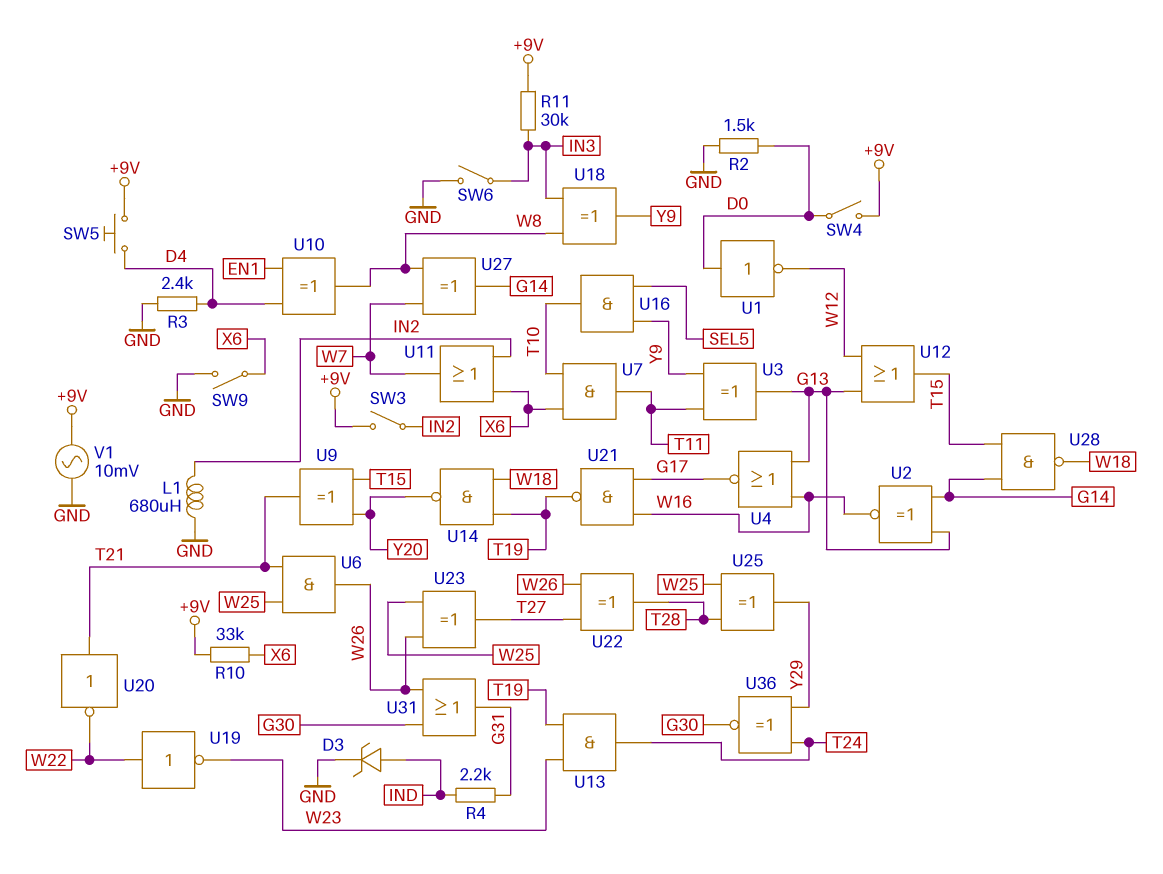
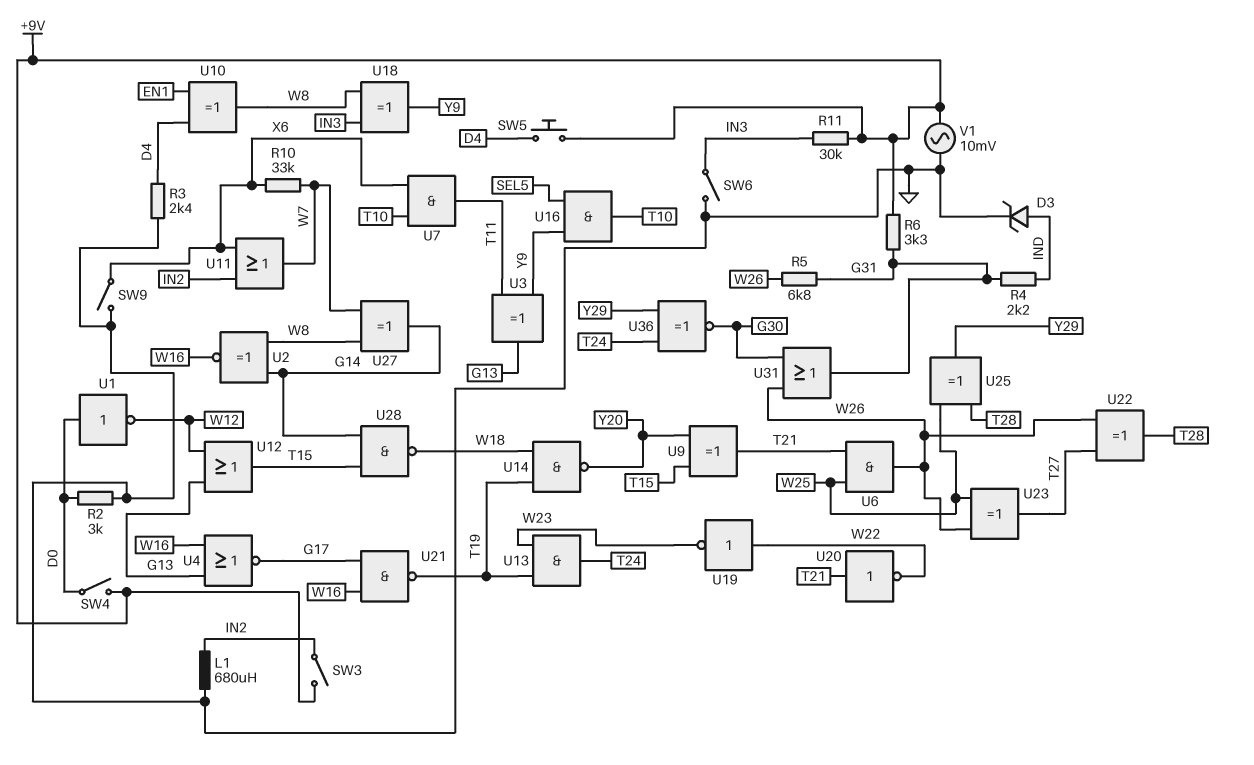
R2: 1.5k (D0, GND) -> 3k (D0, GND)
R5: none -> 6.8k (G31, W26)
R6: none -> 3.3k (+9V, G31)
R10: 33k (+9V, X6) -> 33k (W7, X6)
U2: XNOR (in G13, in G14, out W16) -> XNOR (in G14, in W8, out W16)

